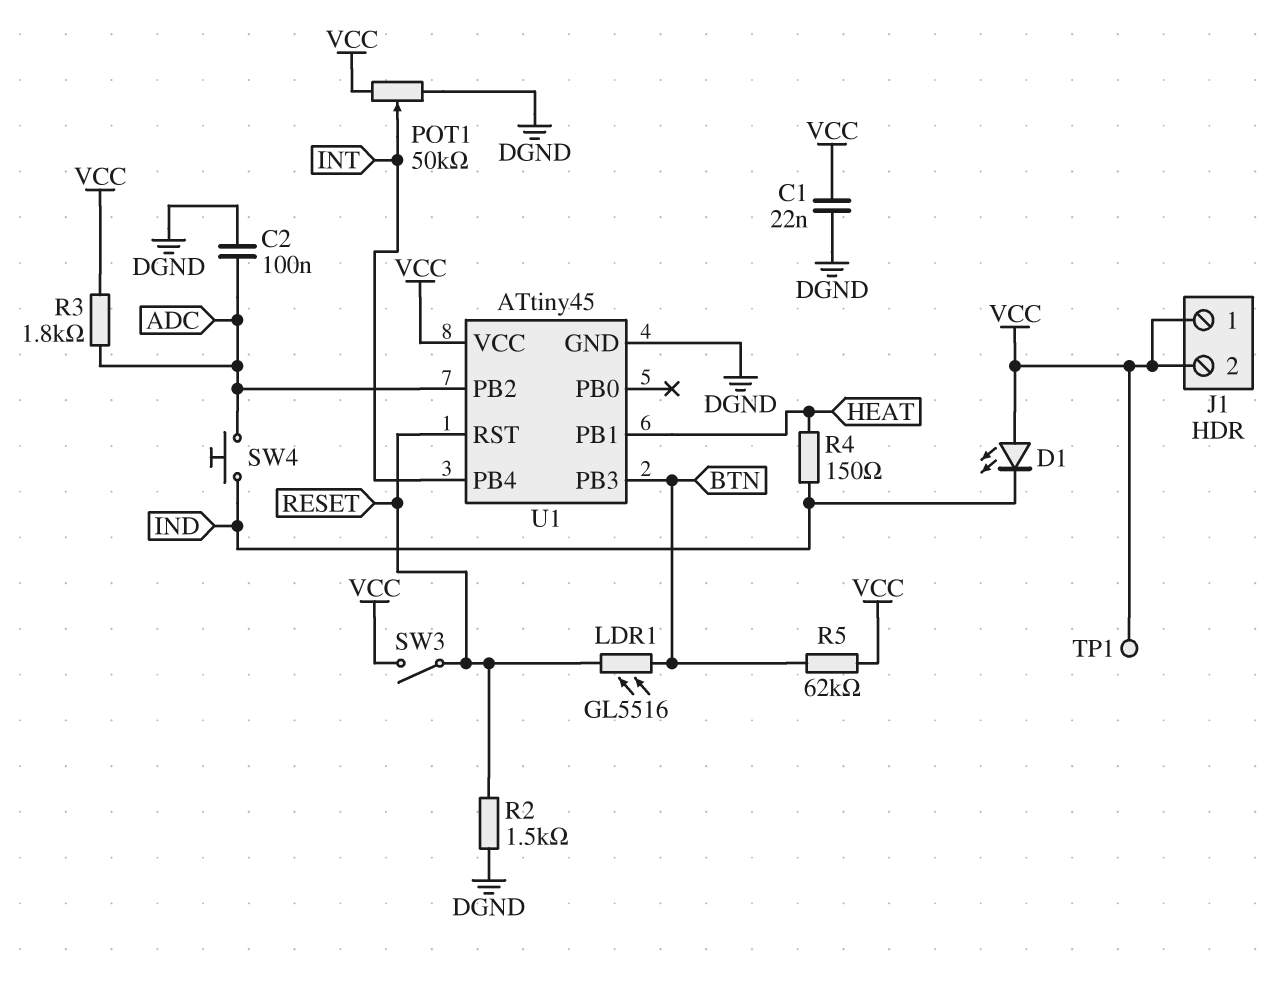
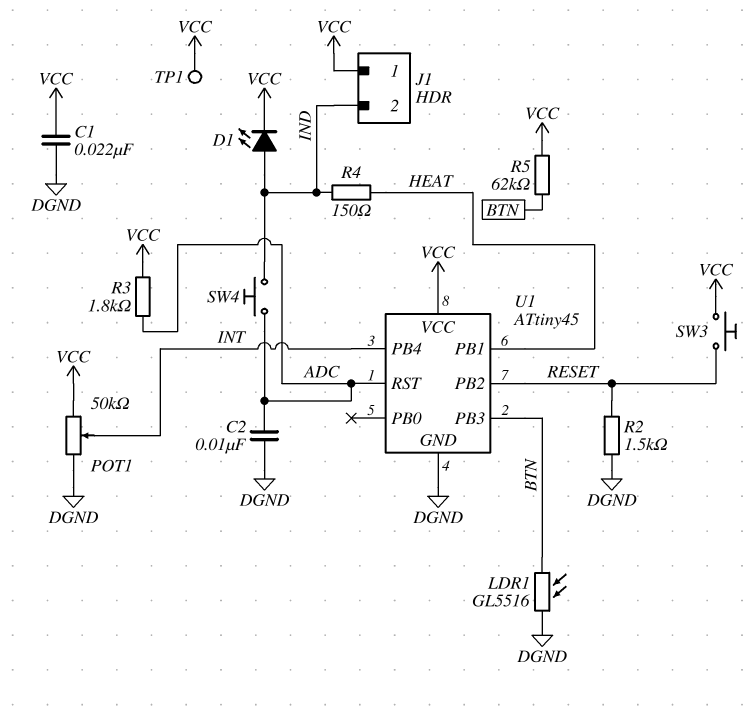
C2: 100nF (ADC, DGND) -> 10nF (ADC, DGND)
D1: LED (A VCC, K IND) -> LED (A IND, K VCC)
J1 pin 2: VCC -> IND
LDR1: GL5516 (BTN, RESET) -> GL5516 (BTN, DGND)
SW3: switch (RESET, VCC) -> button (RESET, VCC)
U1 pin PB2: ADC -> RESET
U1 pin RST: RESET -> ADC

